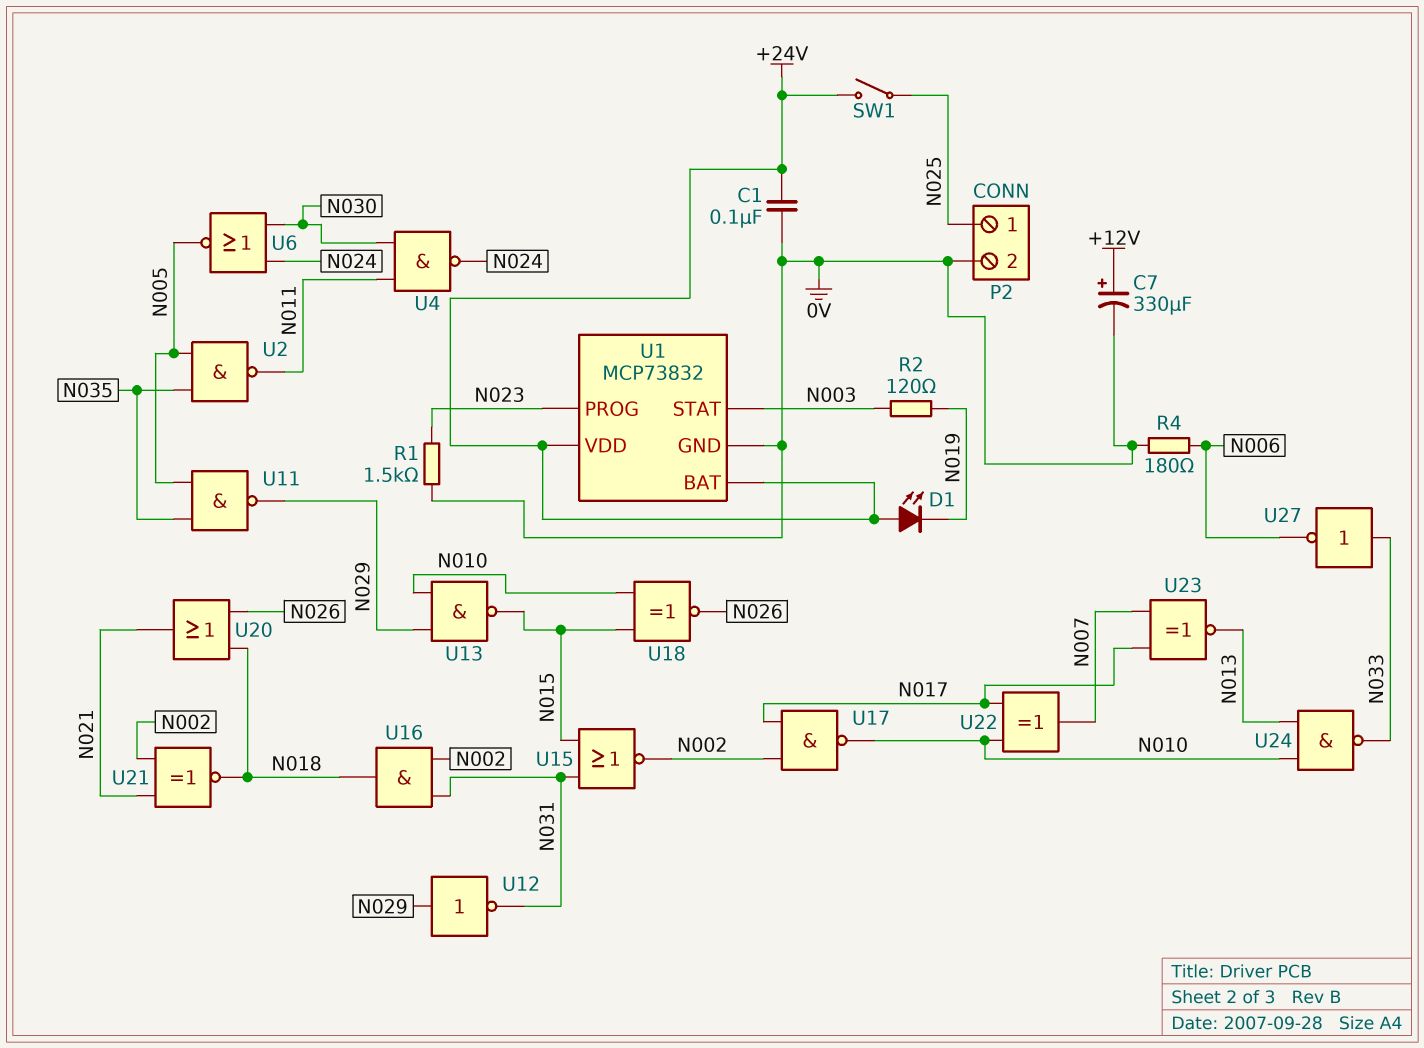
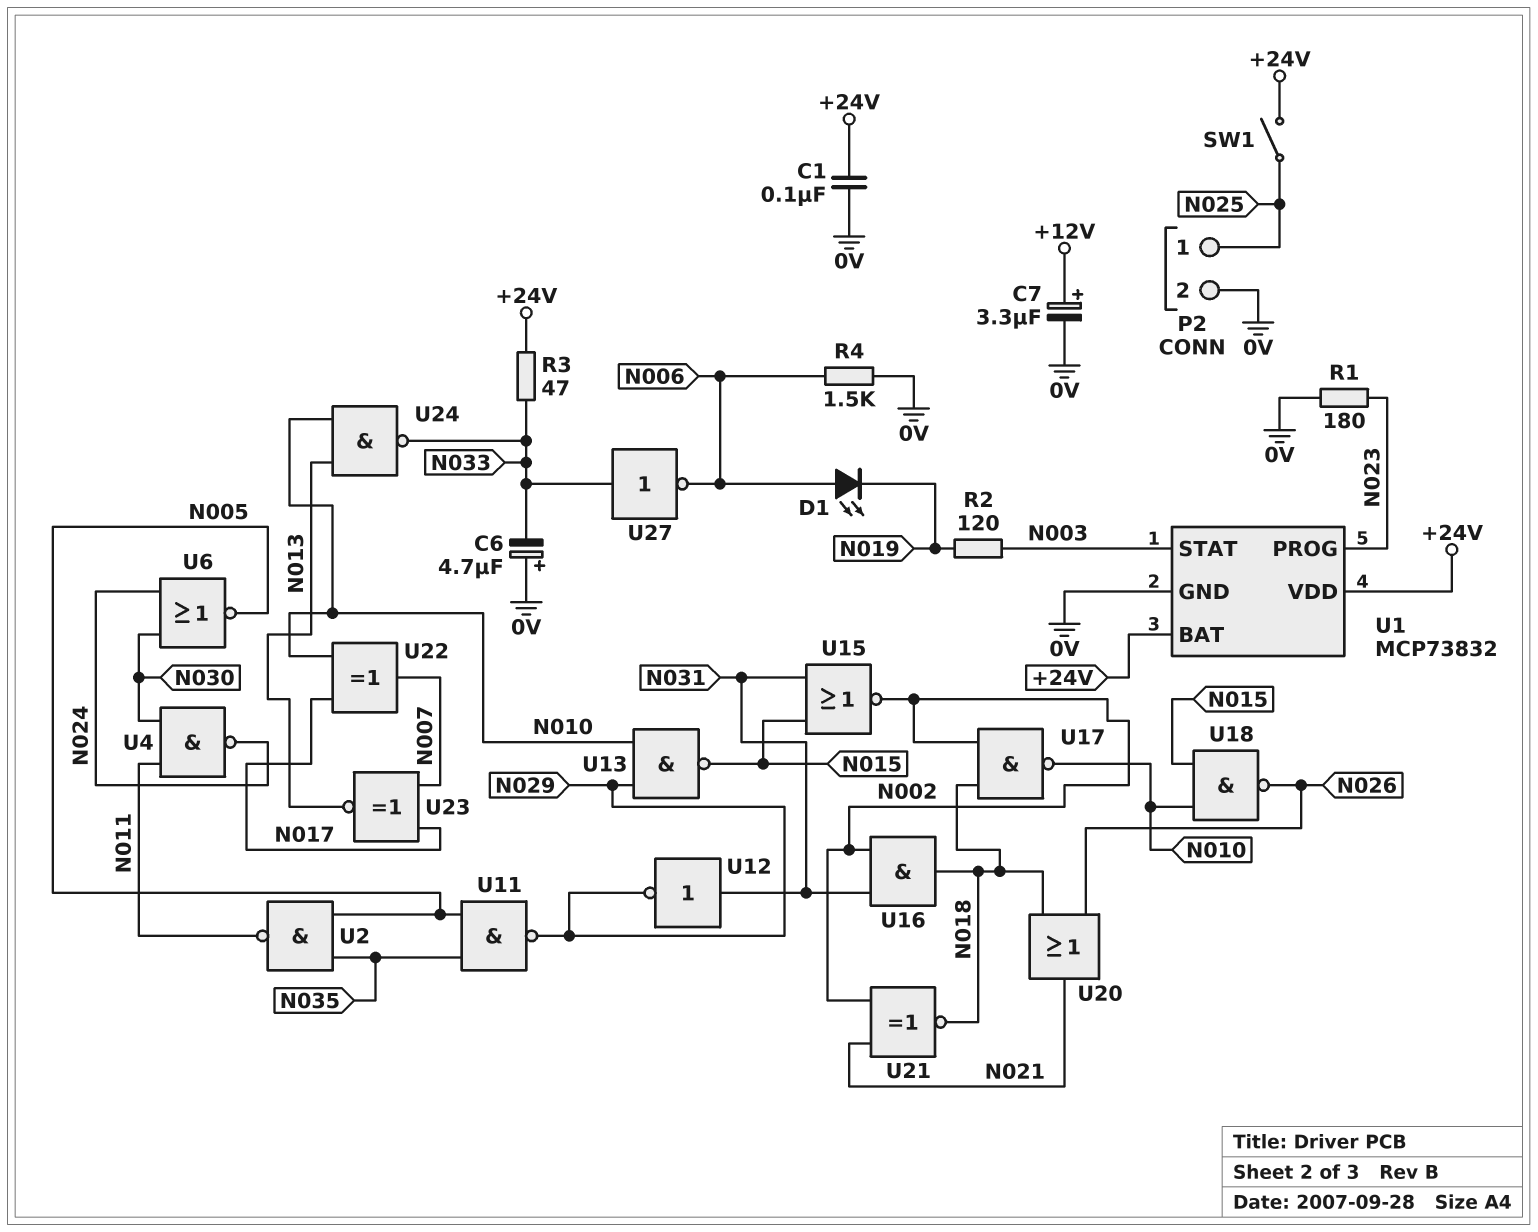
C6: none -> 4.7uF (plus 0V, minus N033)
C7: 330uF (plus +12V, minus 0V) -> 3.3uF (plus +12V, minus 0V)
D1: LED (A +24V, K N019) -> LED (A N006, K N019)
R1: 1.5k (0V, N023) -> 180 (0V, N023)
R3: none -> 47 (+24V, N033)
R4: 180 (0V, N006) -> 1.5k (0V, N006)
U12: NOT (in N029, out N031) -> NOT (in N031, out N029)
U17: NAND (in N002, in N017, out N010) -> NAND (in N002, in N018, out N010)
U18: XNOR (in N010, in N015, out N026) -> NAND (in N010, in N015, out N026)

